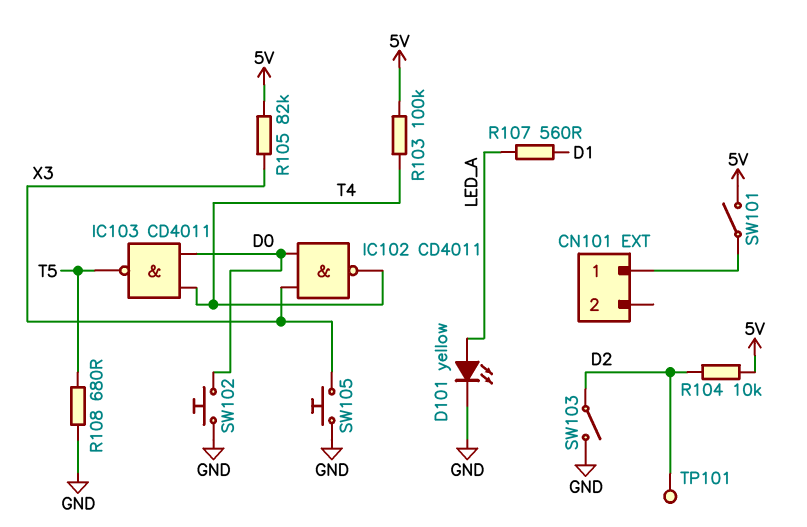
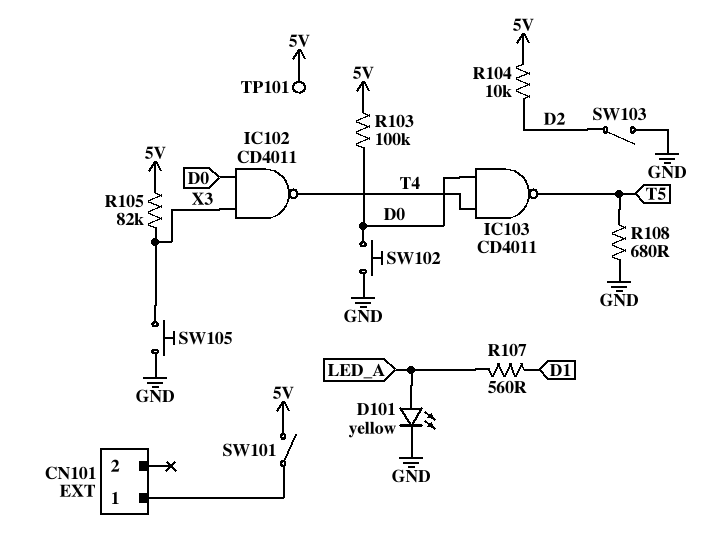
R103: 100k (5V, T4) -> 100k (5V, D0)
TP101: test point (D2) -> test point (5V)

